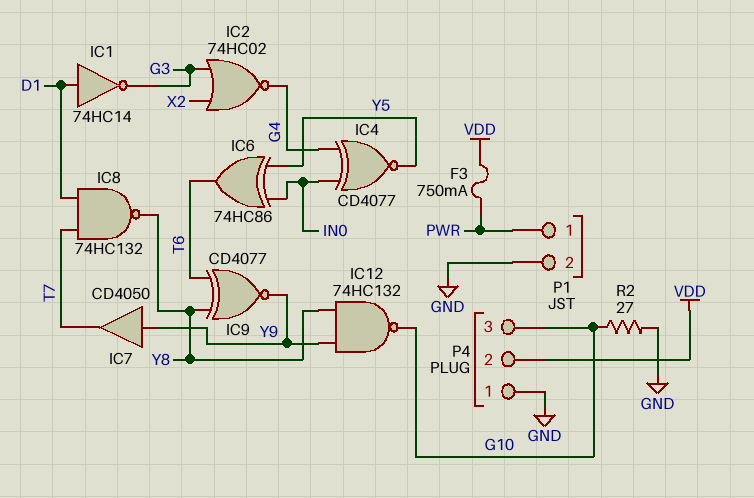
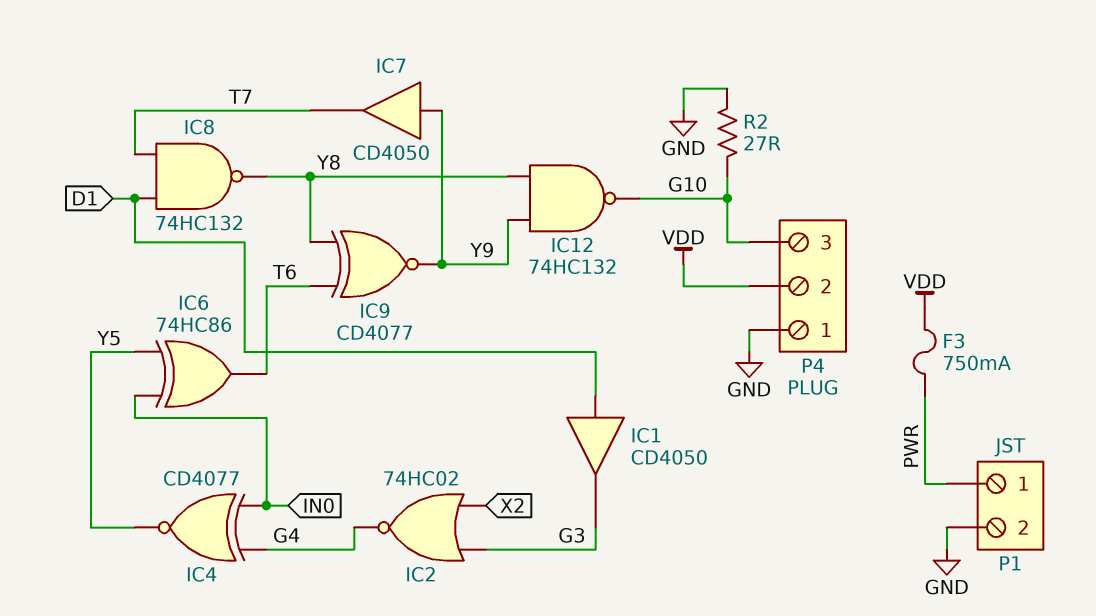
IC1: NOT 74HC14 (in D1, out G3) -> buffer CD4050 (in D1, out G3)

